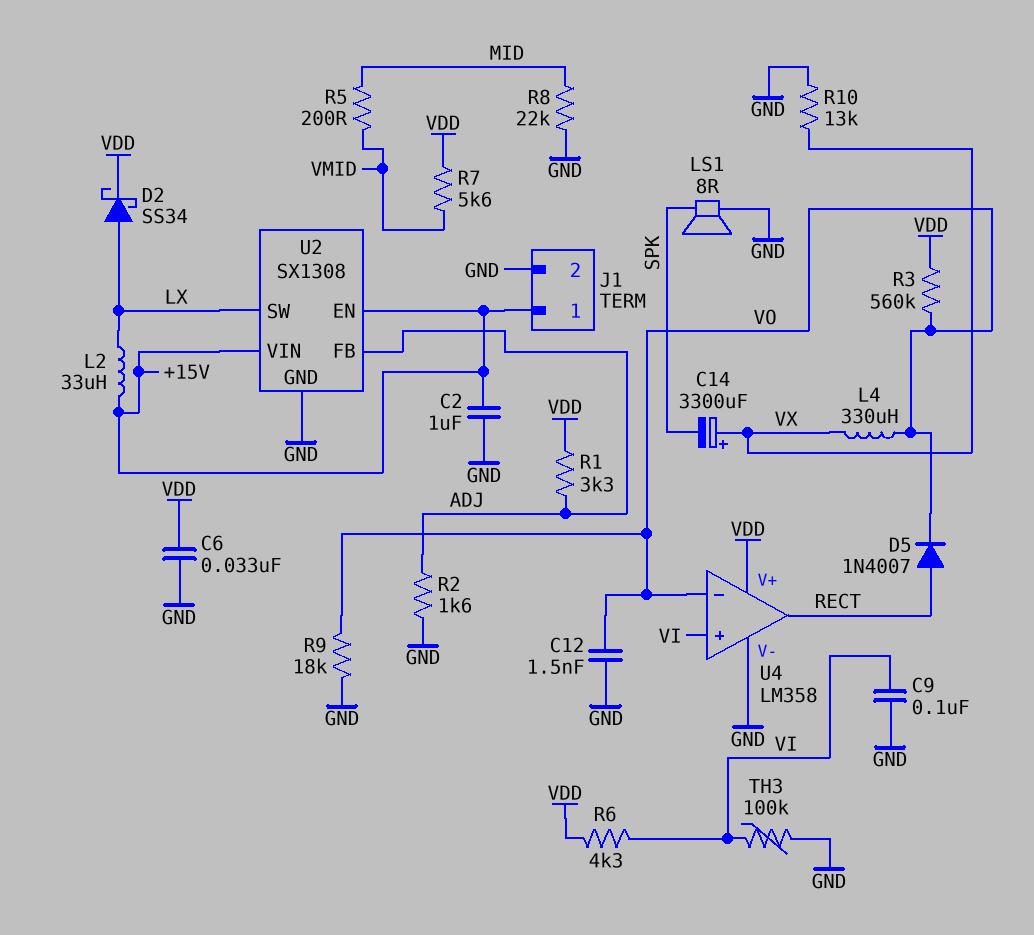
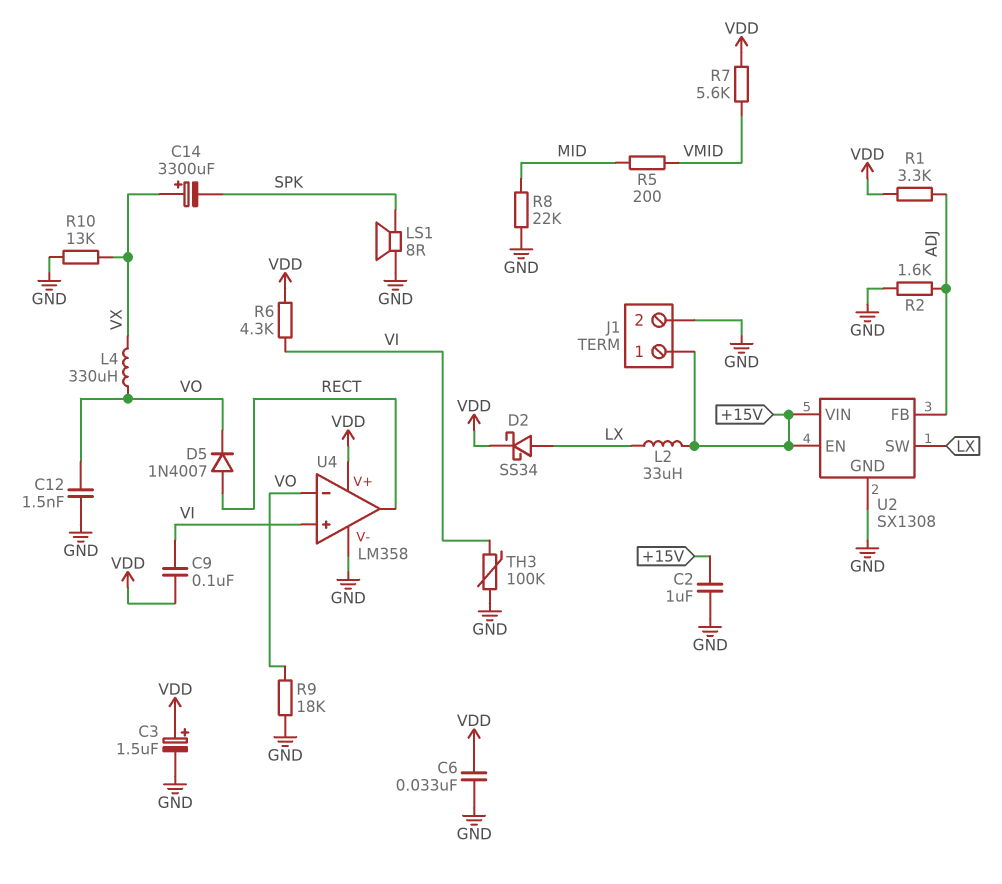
C3: none -> 1.5uF (plus VDD, minus GND)
C9: 100nF (GND, VI) -> 100nF (VDD, VI)
R3: 560k (VDD, VO) -> none

